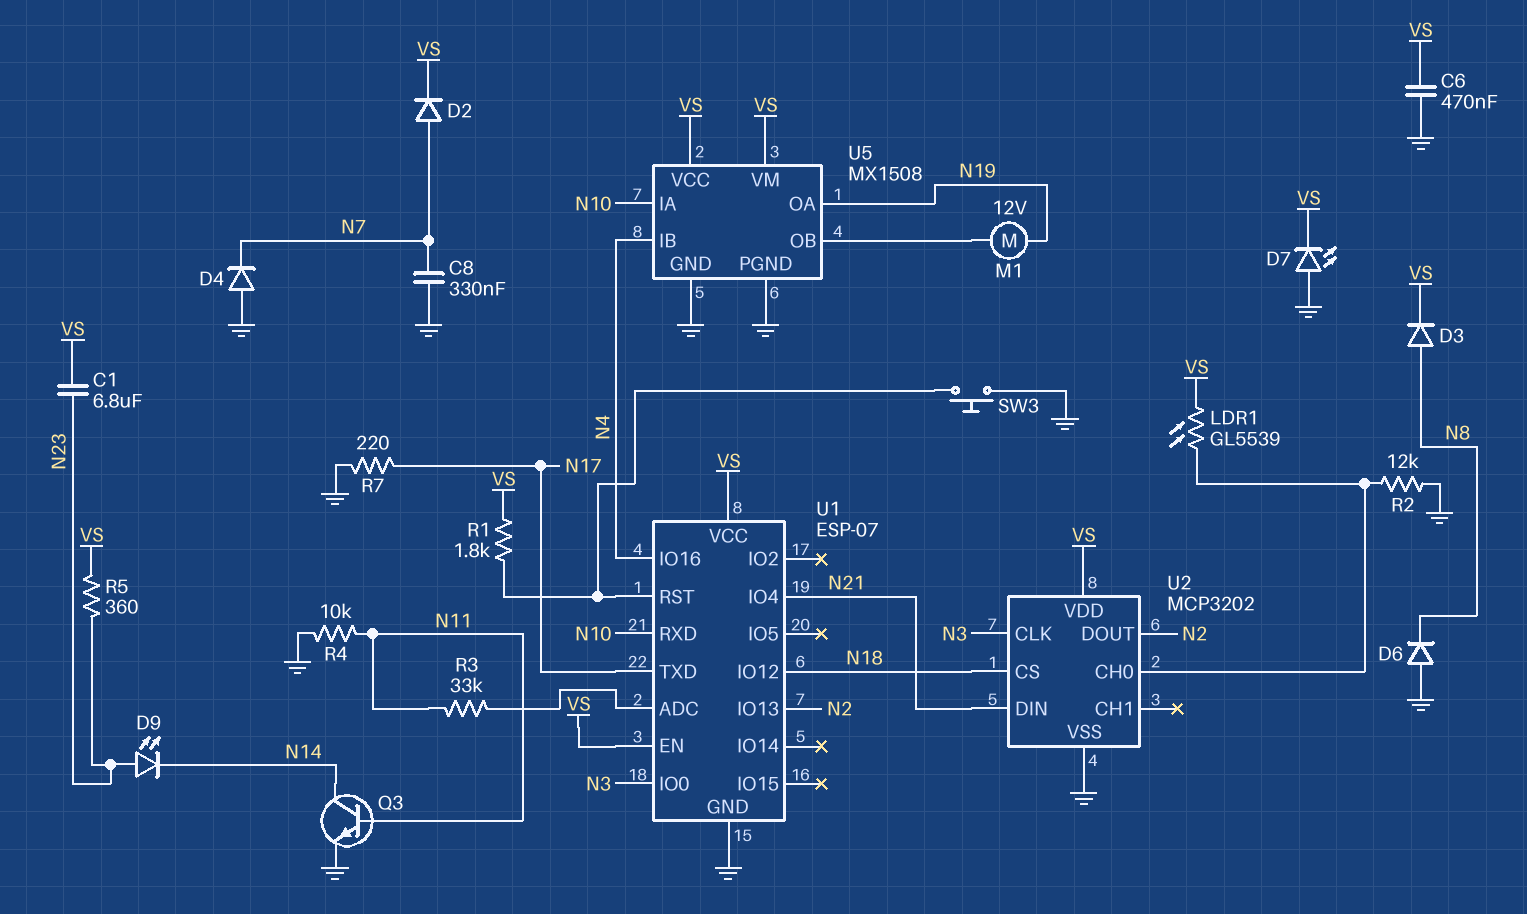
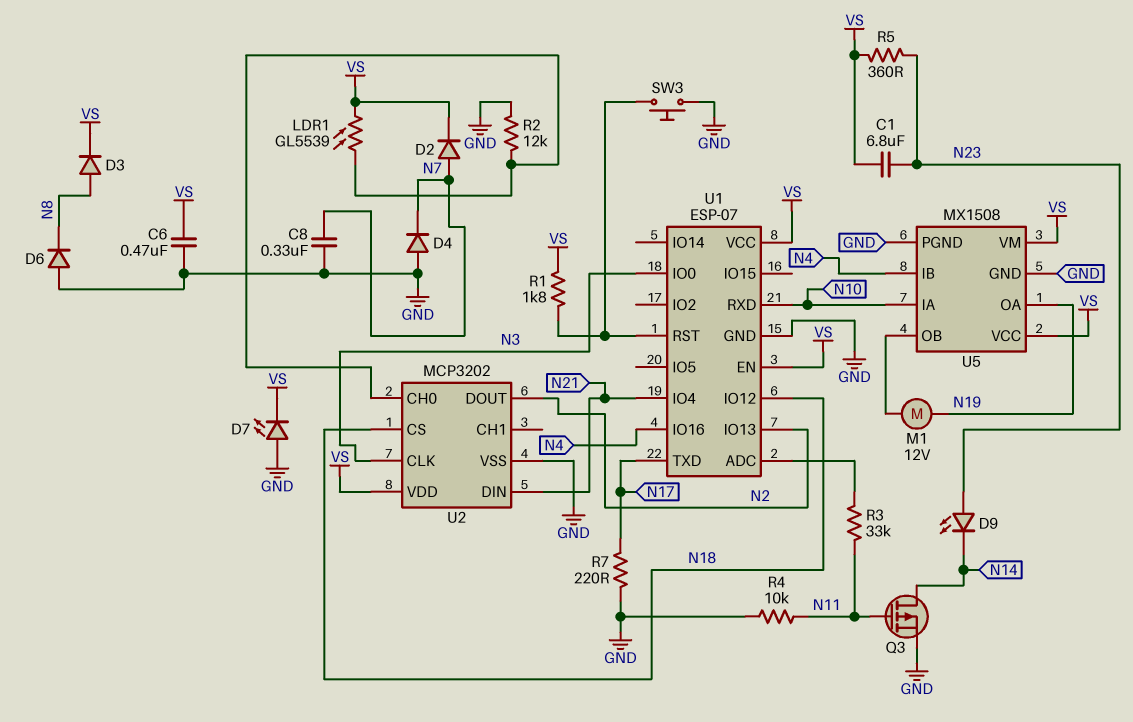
Q3: NPN (B N11, C N14, E GND) -> PMOS (G N11, D N14, S GND)

